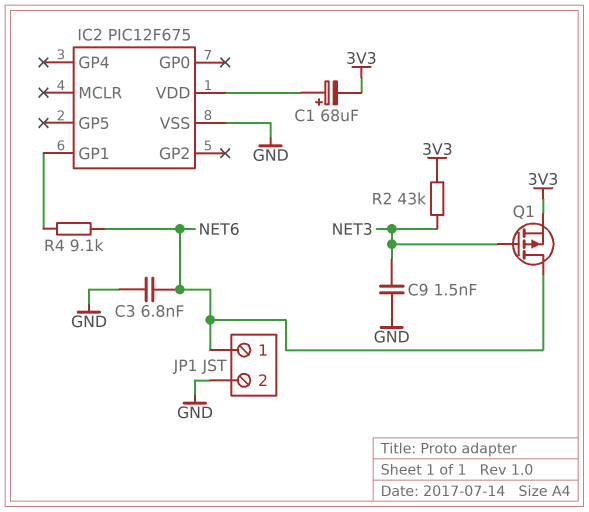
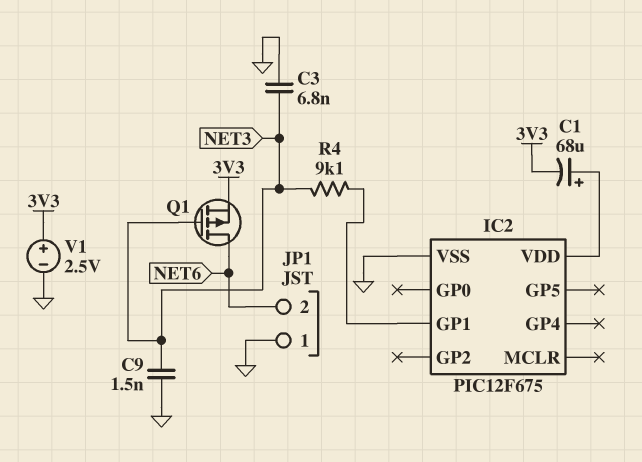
C3: 6.8nF (GND, NET6) -> 6.8nF (GND, NET3)
JP1 pin 1: NET6 -> GND
JP1 pin 2: GND -> NET6
R2: 43k (3V3, NET3) -> none
R4: 9.1k (IC2/GP1, NET6) -> 9.1k (IC2/GP1, NET3)
V1: none -> 2.5V (plus 3V3, minus GND)

